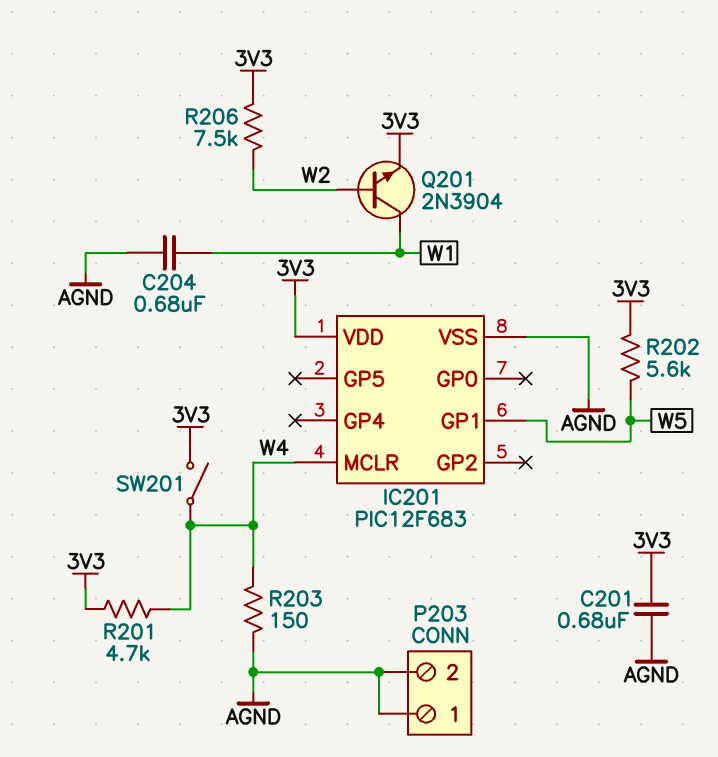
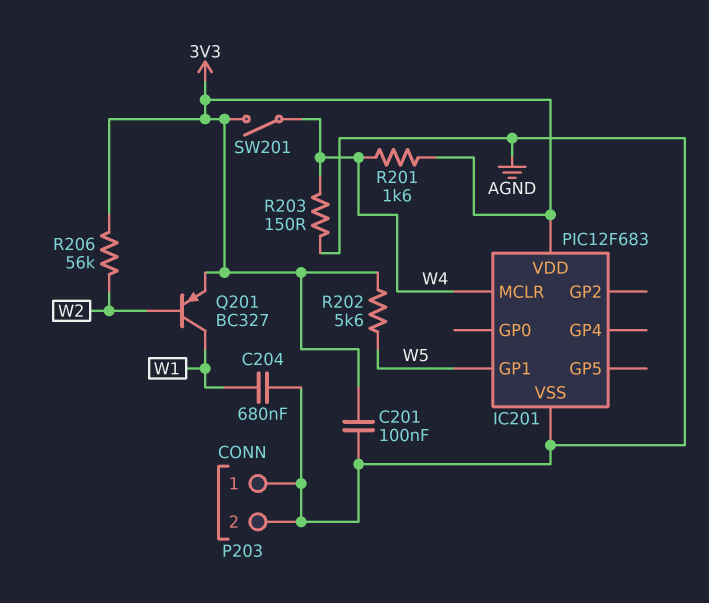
C201: 680nF (3V3, AGND) -> 100nF (3V3, AGND)
Q201: NPN 2N3904 (B W2, C W1, E 3V3) -> PNP BC327 (B W2, C W1, E 3V3)
R201: 4.7k (3V3, W4) -> 1.6k (3V3, W4)
R206: 7.5k (3V3, W2) -> 56k (3V3, W2)

